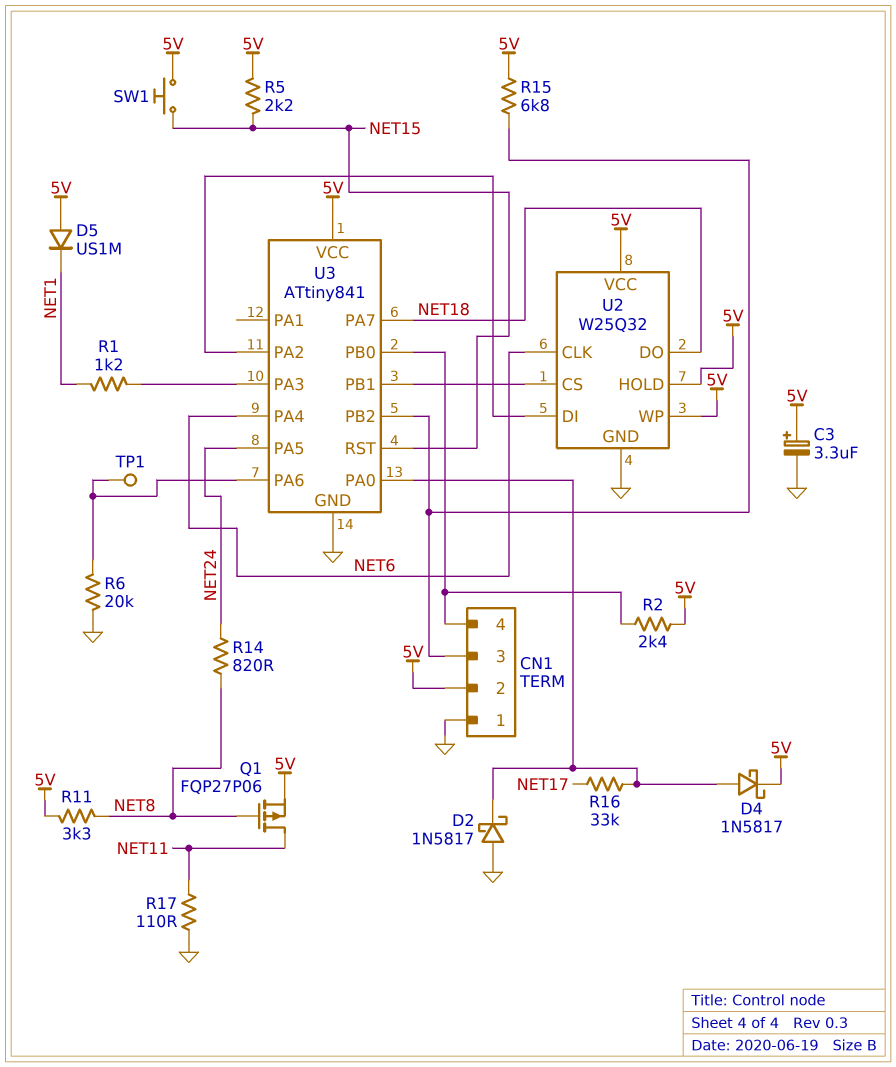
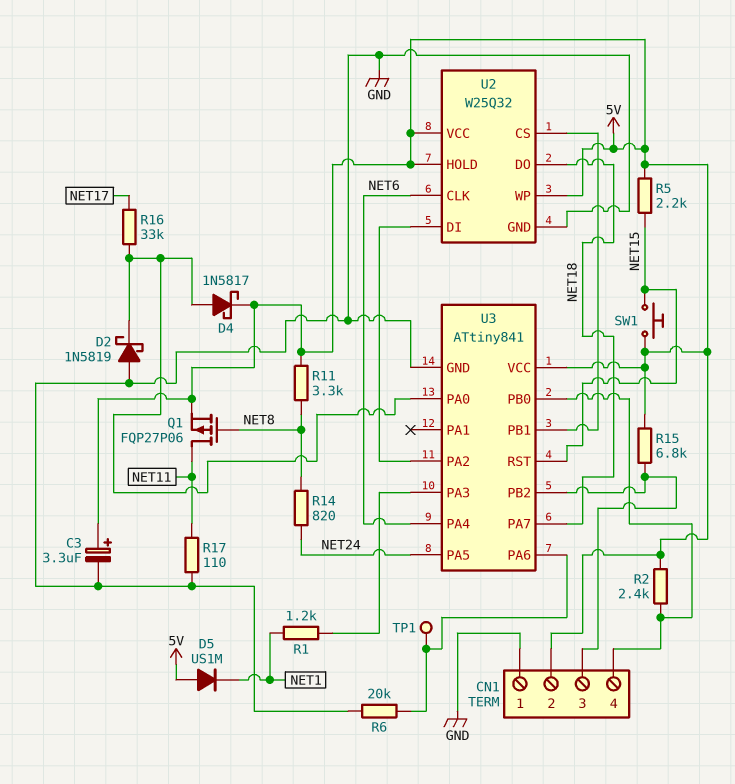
D2: schottky 1N5817 (A GND, K U3/PA0) -> schottky 1N5819 (A GND, K U3/PA0)

